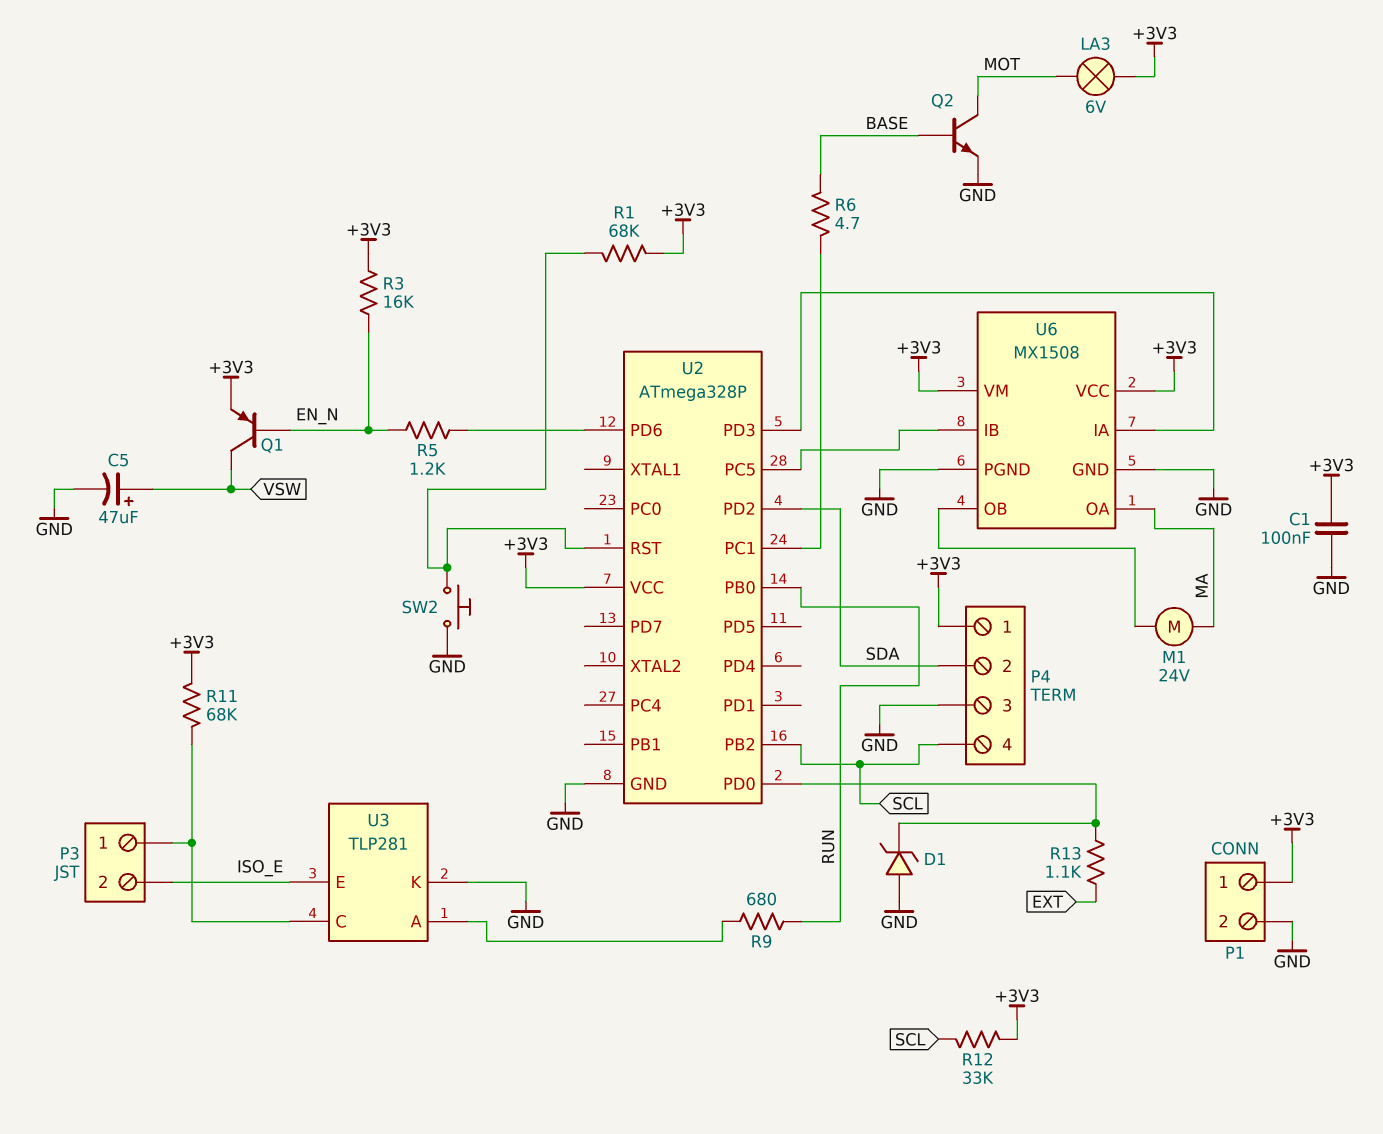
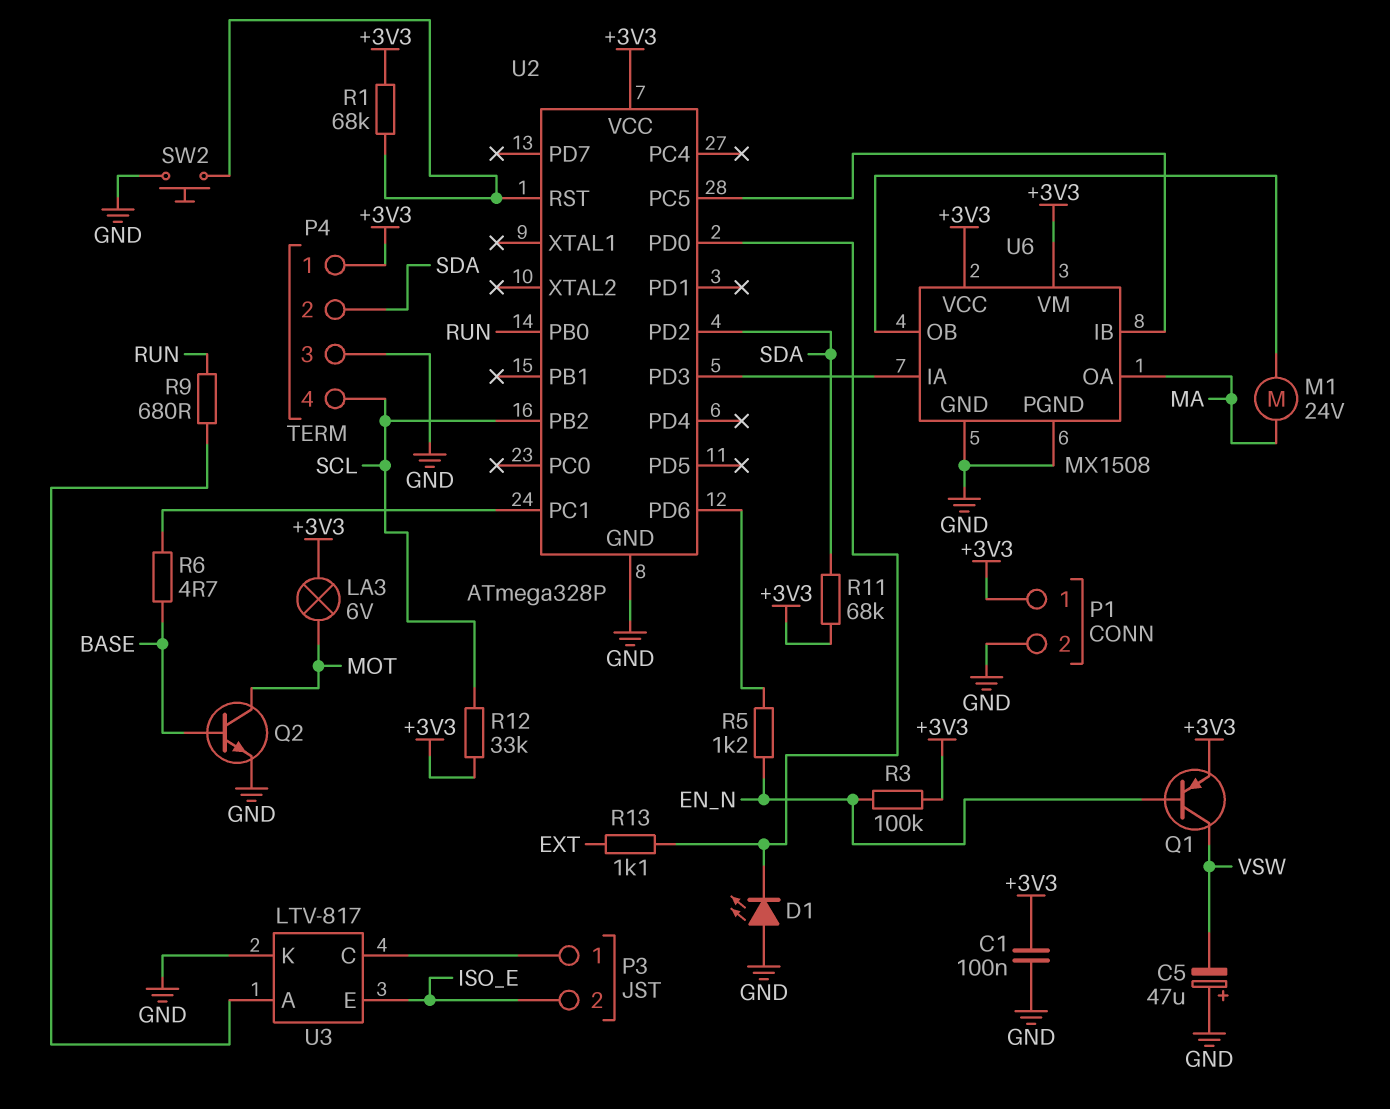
C5: 47uF (plus VSW, minus GND) -> 47uF (plus GND, minus VSW)
D1: zener (A GND, K U2/PD0) -> LED (A GND, K U2/PD0)
R3: 16k (+3V3, EN_N) -> 100k (+3V3, EN_N)
R11: 68k (+3V3, P3/1) -> 68k (+3V3, SDA)
U3: TLP281 -> LTV-817

